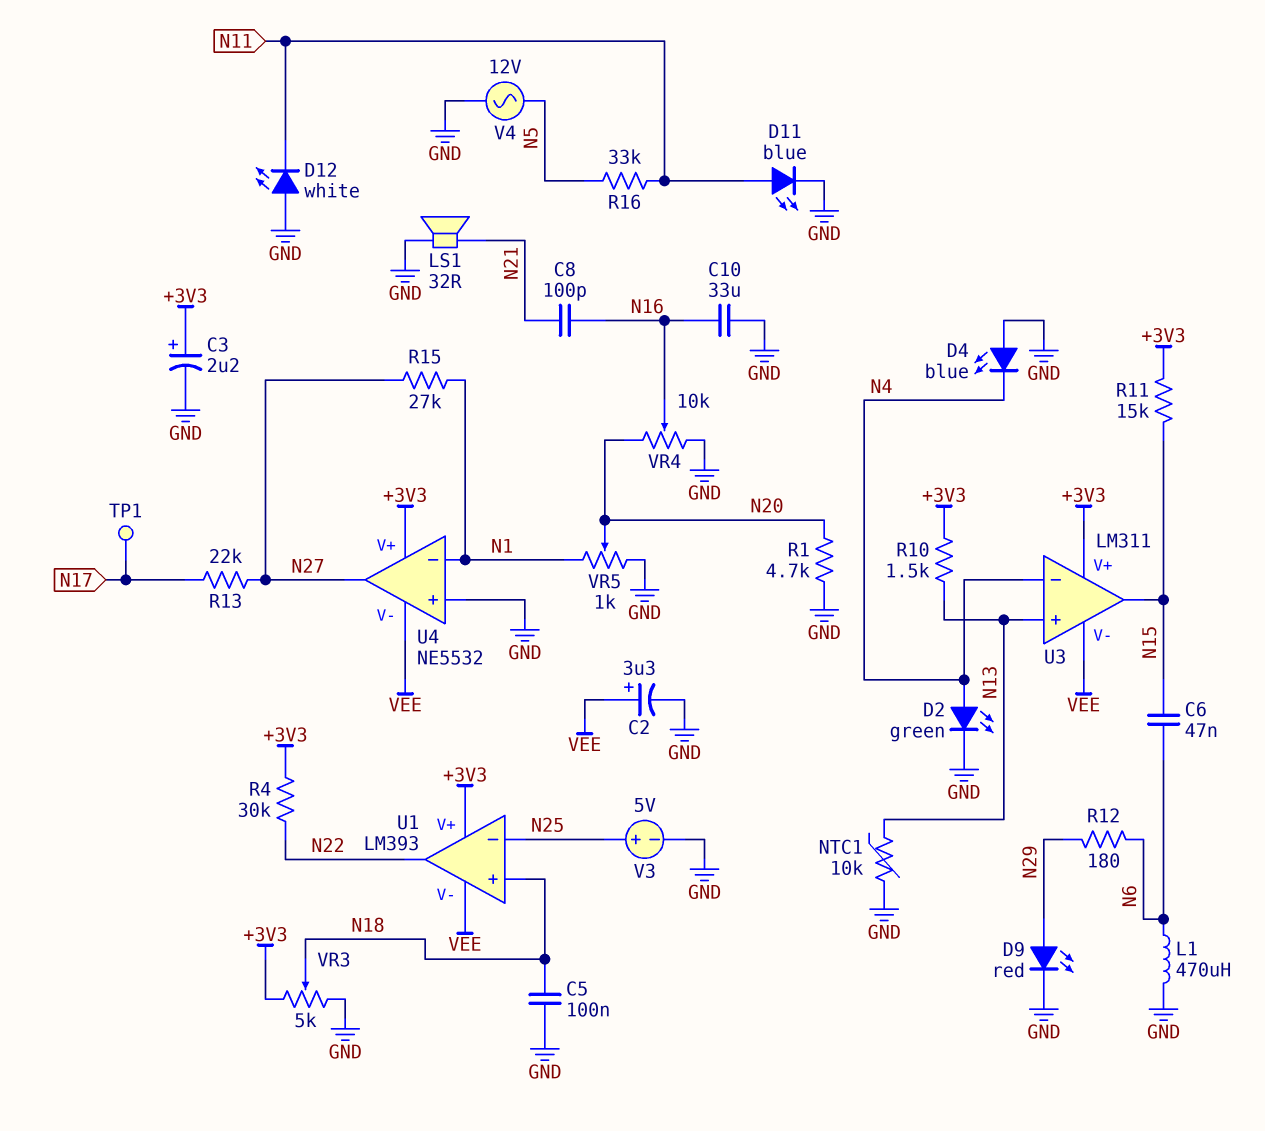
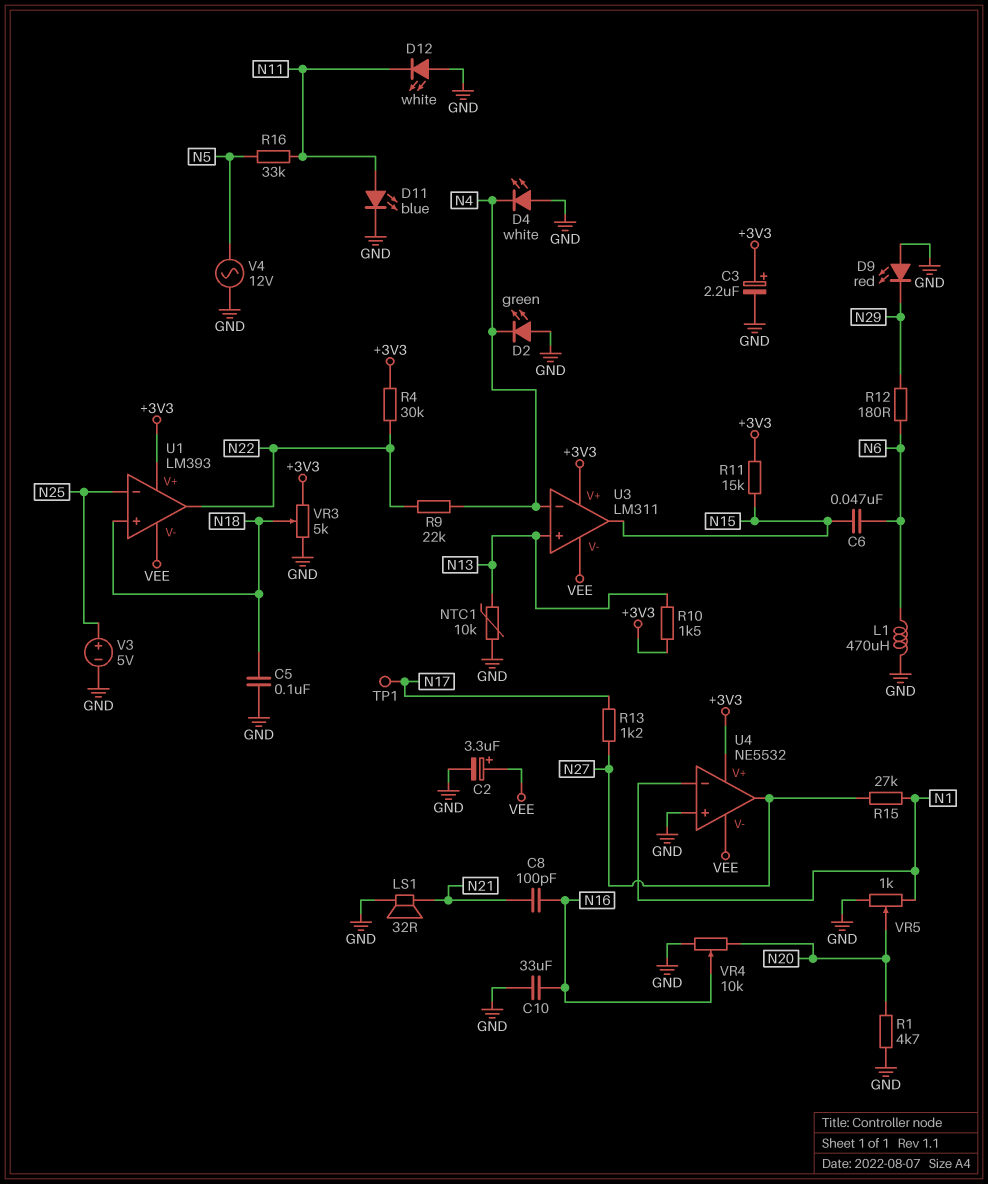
D2: LED green (A N4, K GND) -> LED green (A GND, K N4)
D4: LED blue (A GND, K N4) -> LED white (A GND, K N4)
D9: LED red (A N29, K GND) -> LED red (A GND, K N29)
R9: none -> 22k (N4, N22)
R13: 22k (N17, N27) -> 1.2k (N17, N27)

